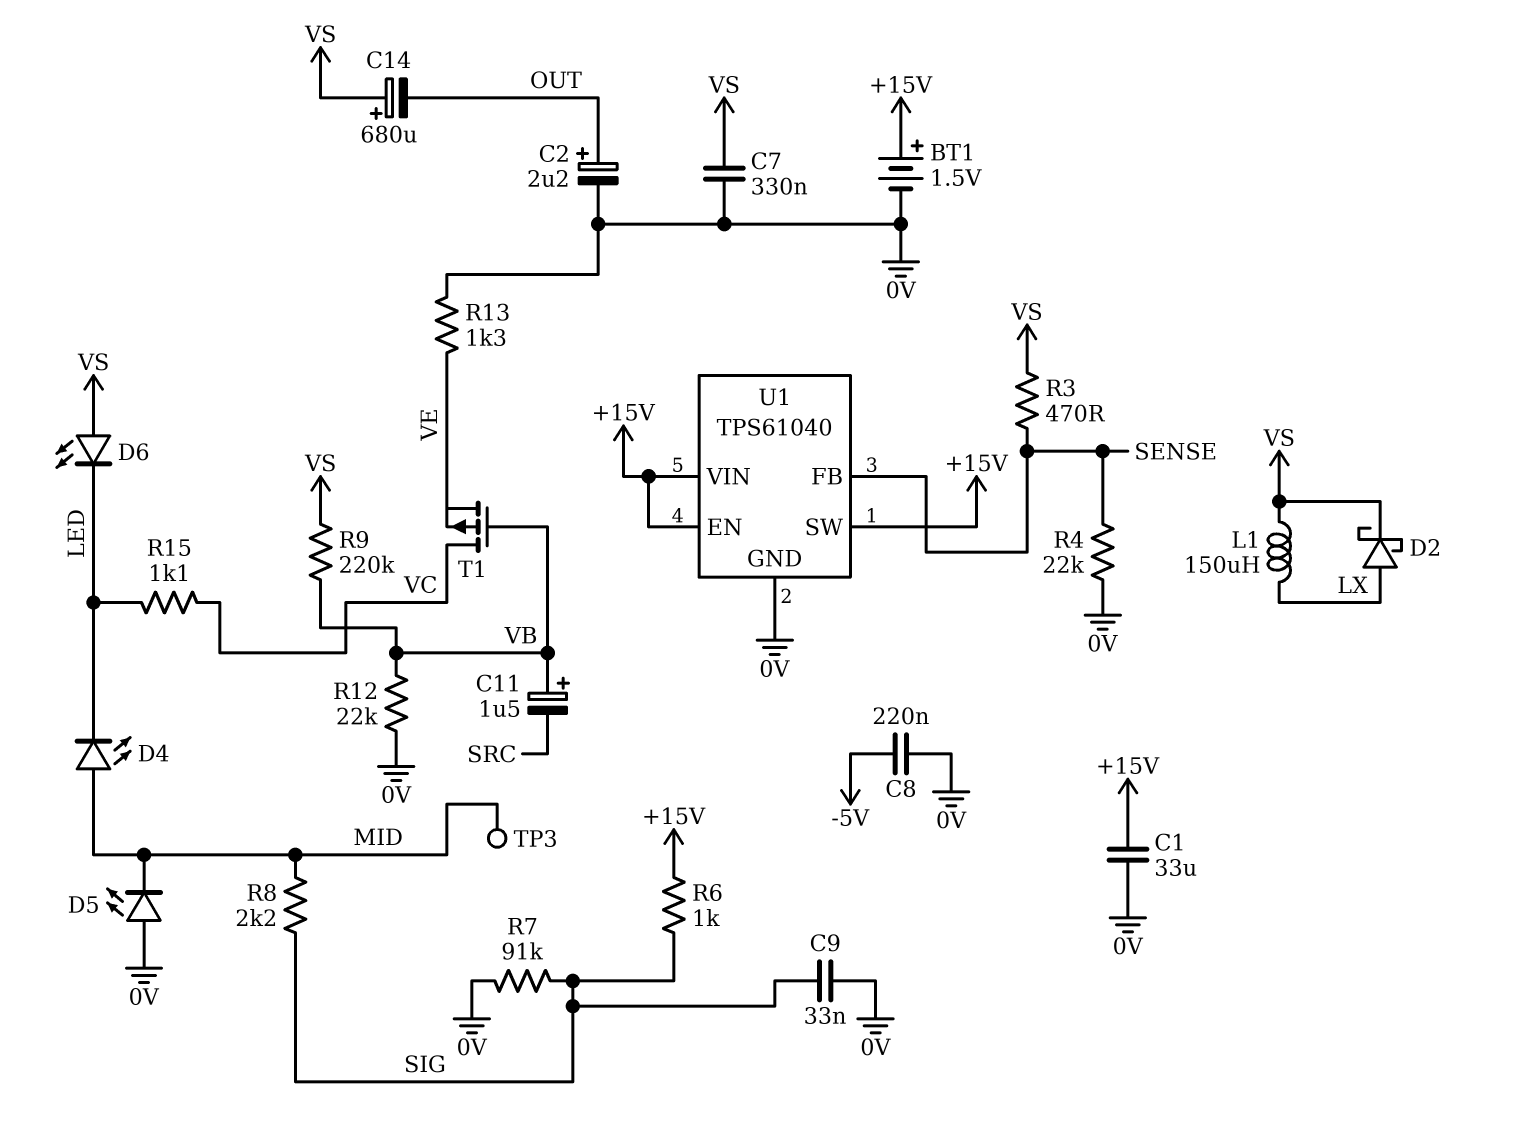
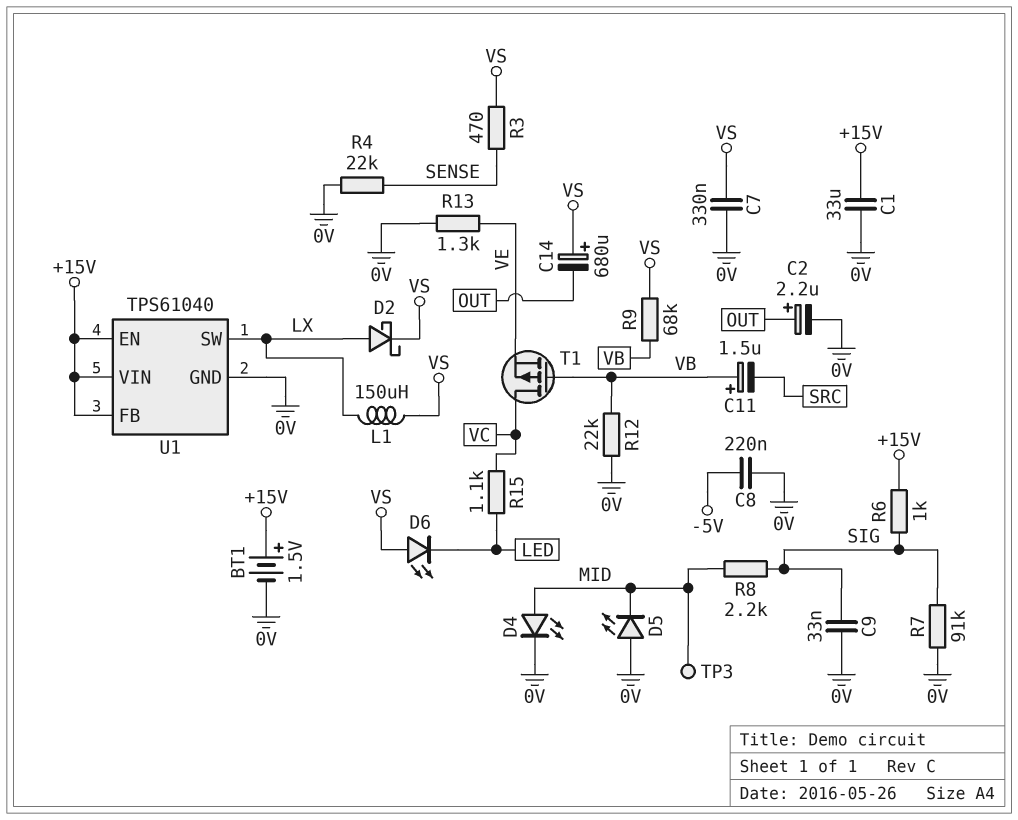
D4: LED (A MID, K LED) -> LED (A MID, K 0V)
R9: 220k (VB, VS) -> 68k (VB, VS)
U1 pin FB: SENSE -> +15V
U1 pin SW: +15V -> LX

